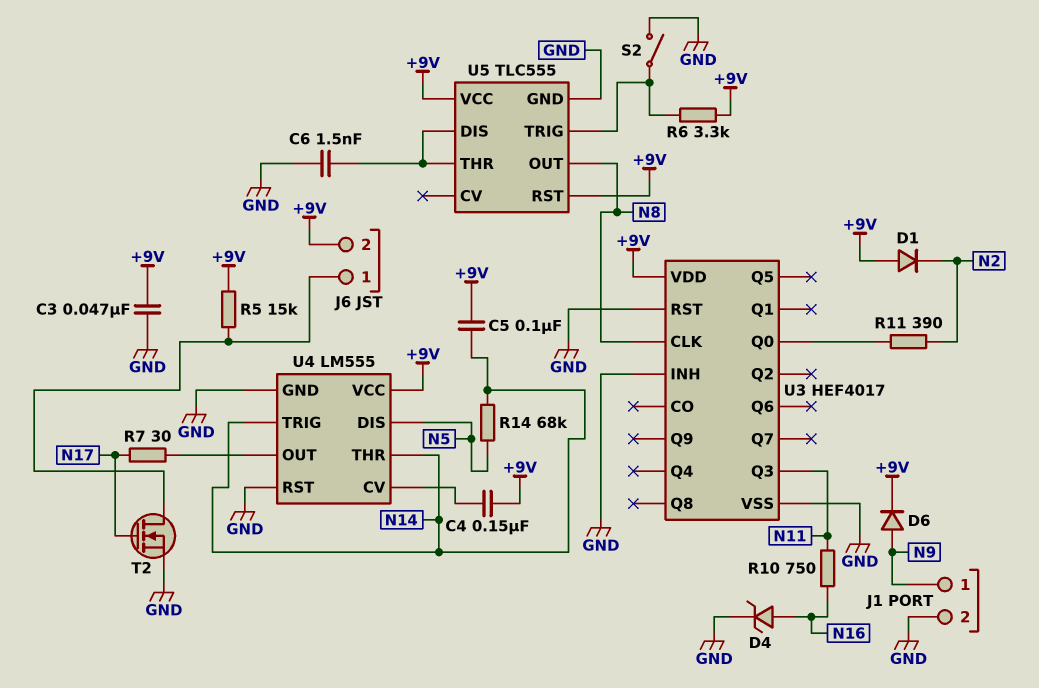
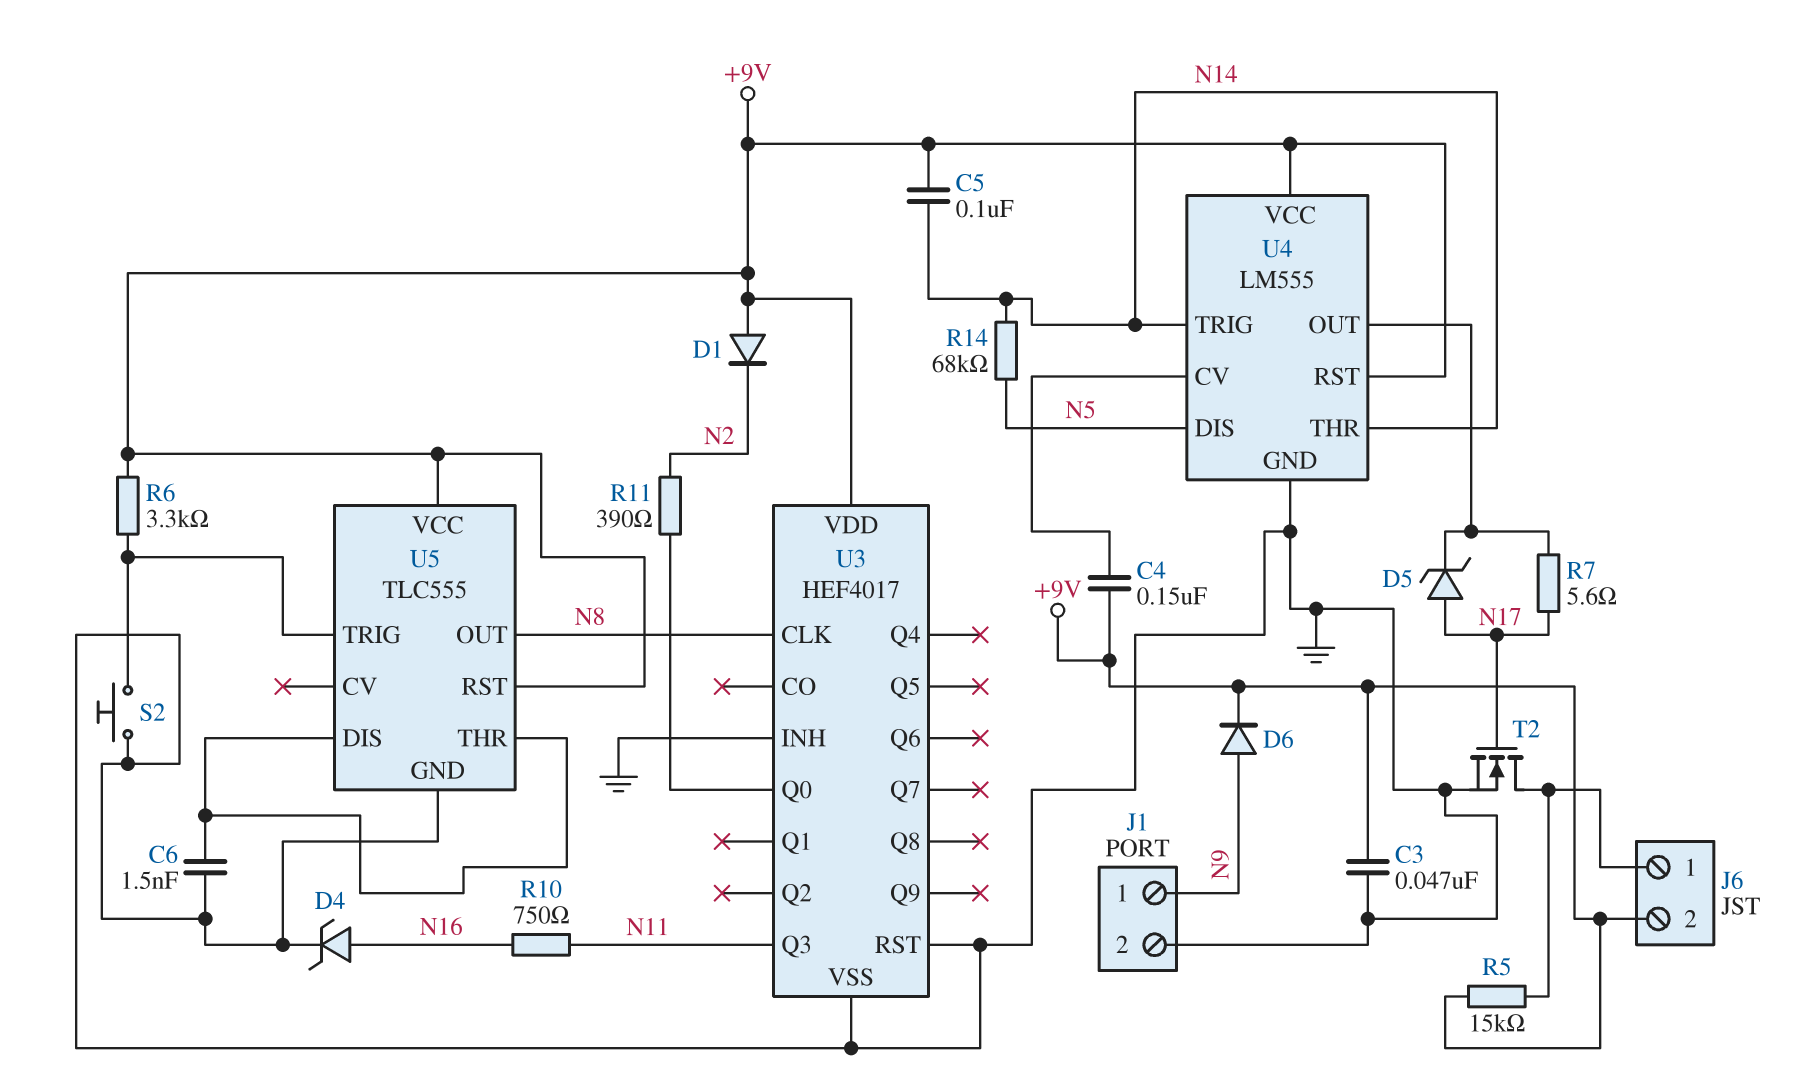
D5: none -> zener (A N17, K U4/OUT)
R7: 30 (N17, U4/OUT) -> 5.6 (N17, U4/OUT)
S2: switch (GND, U5/TRIG) -> button (GND, U5/TRIG)
U4 pin RST: GND -> +9V

